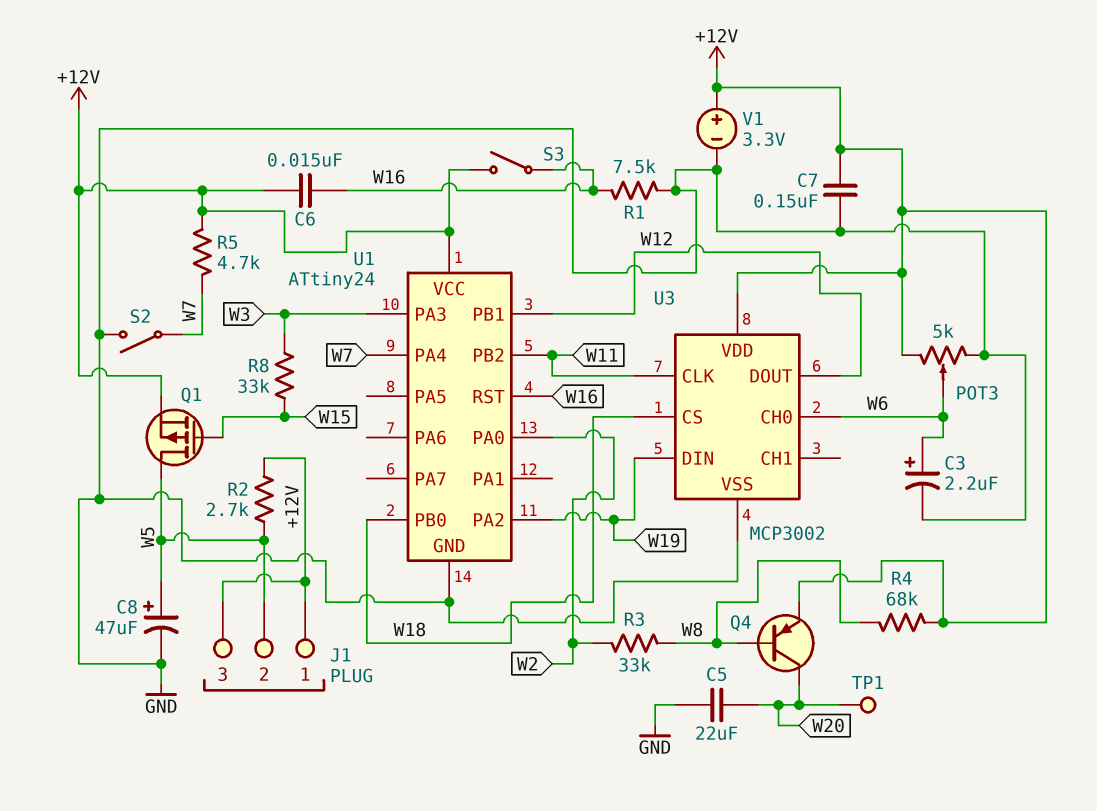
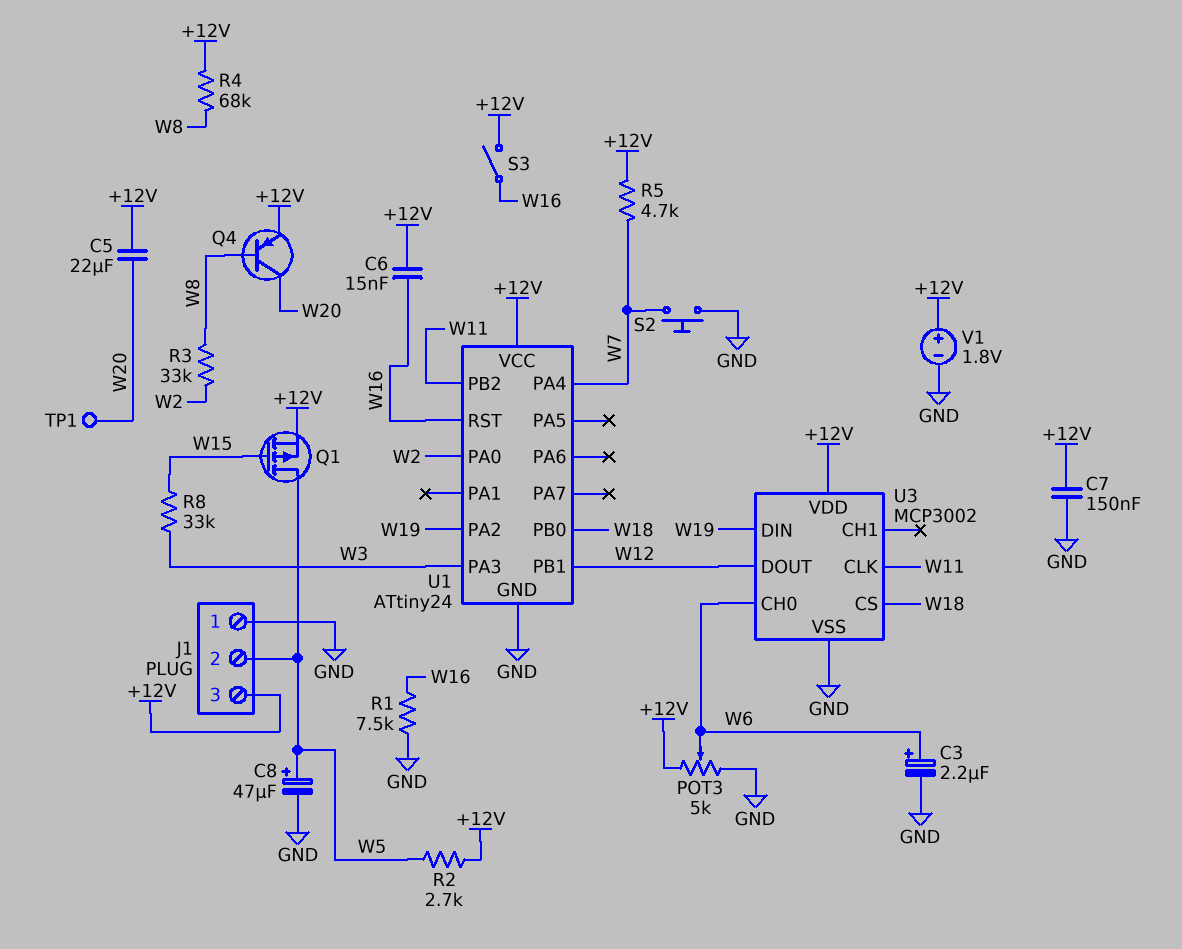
C5: 22uF (GND, W20) -> 22uF (+12V, W20)
J1 pin 1: +12V -> GND
S2: switch (GND, W7) -> button (GND, W7)
V1: 3.3V (plus +12V, minus GND) -> 1.8V (plus +12V, minus GND)

